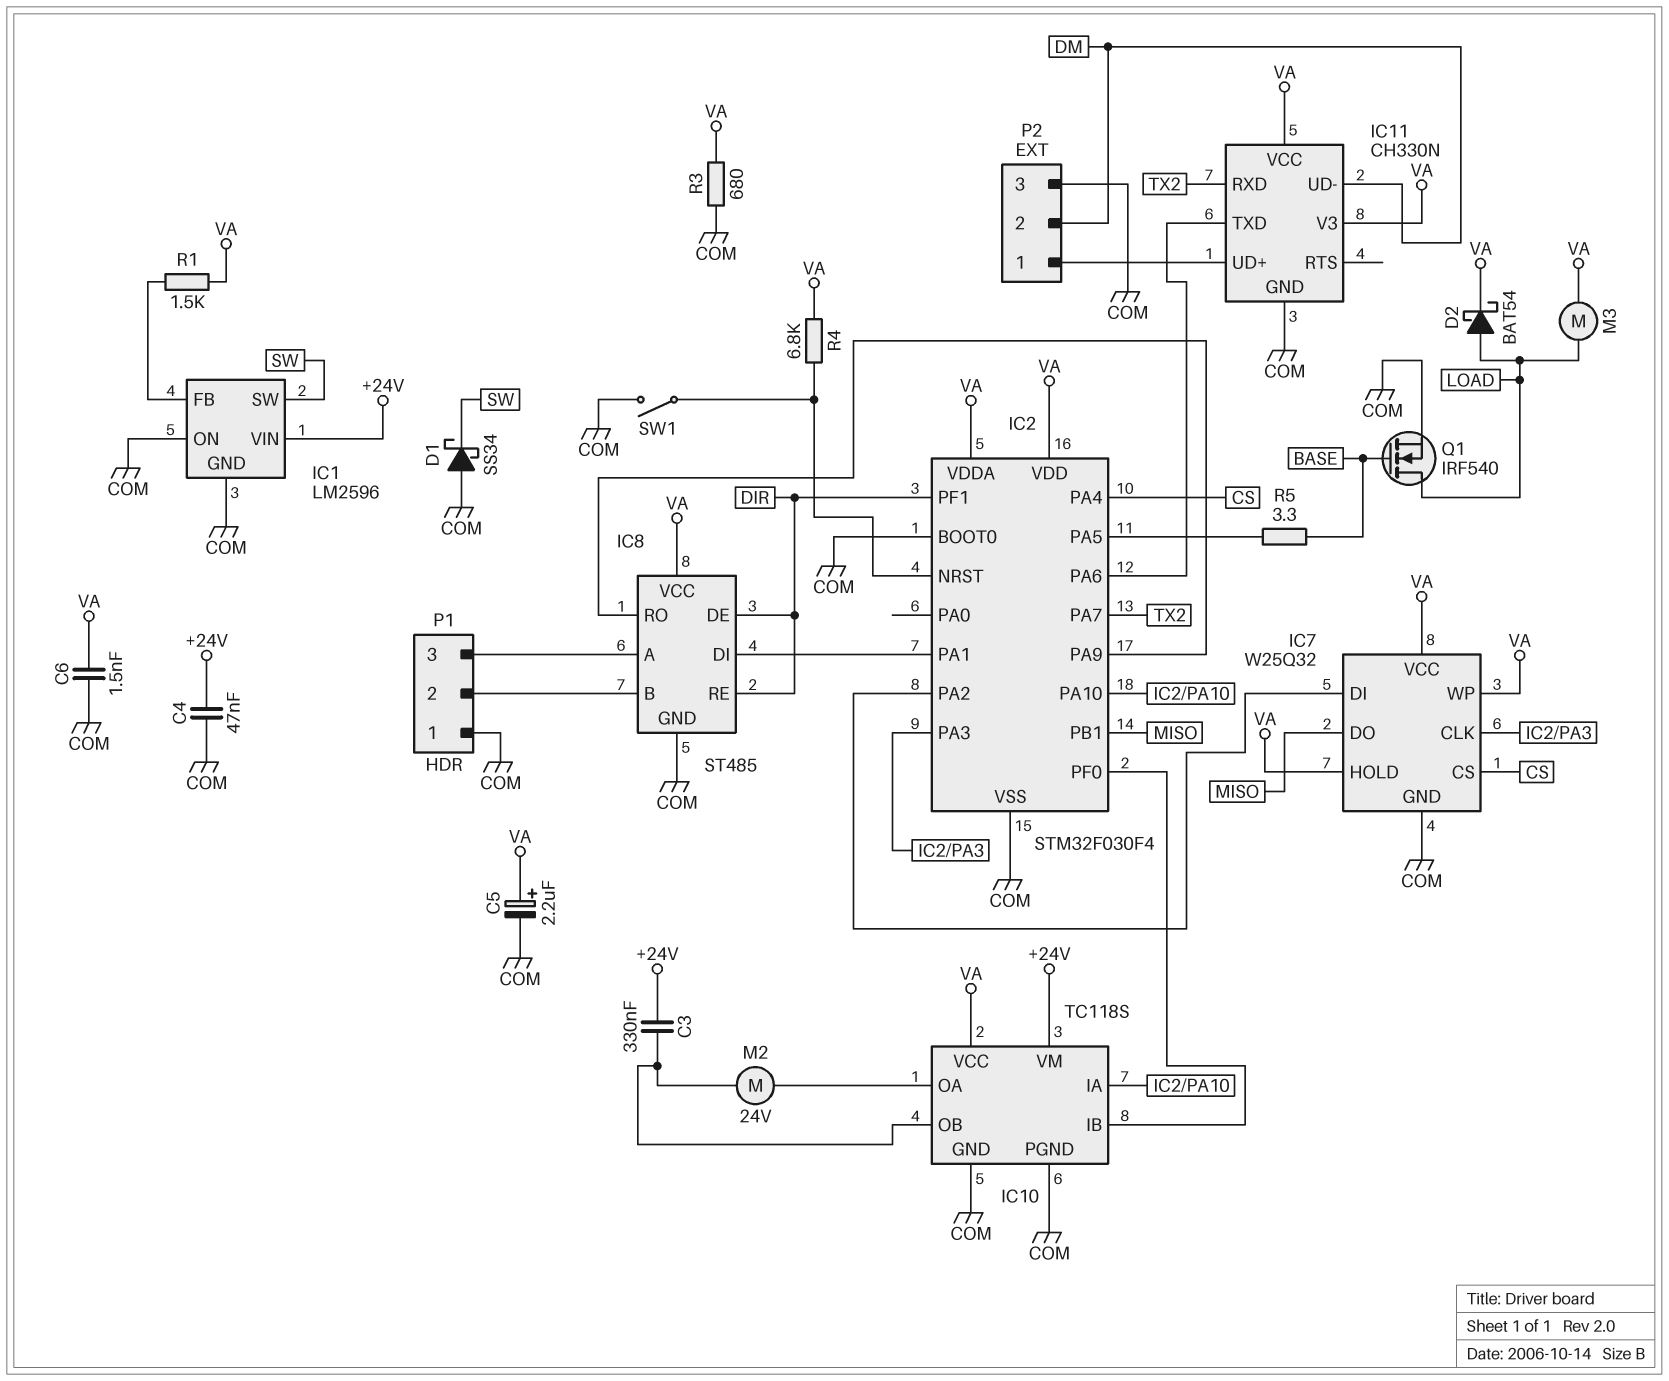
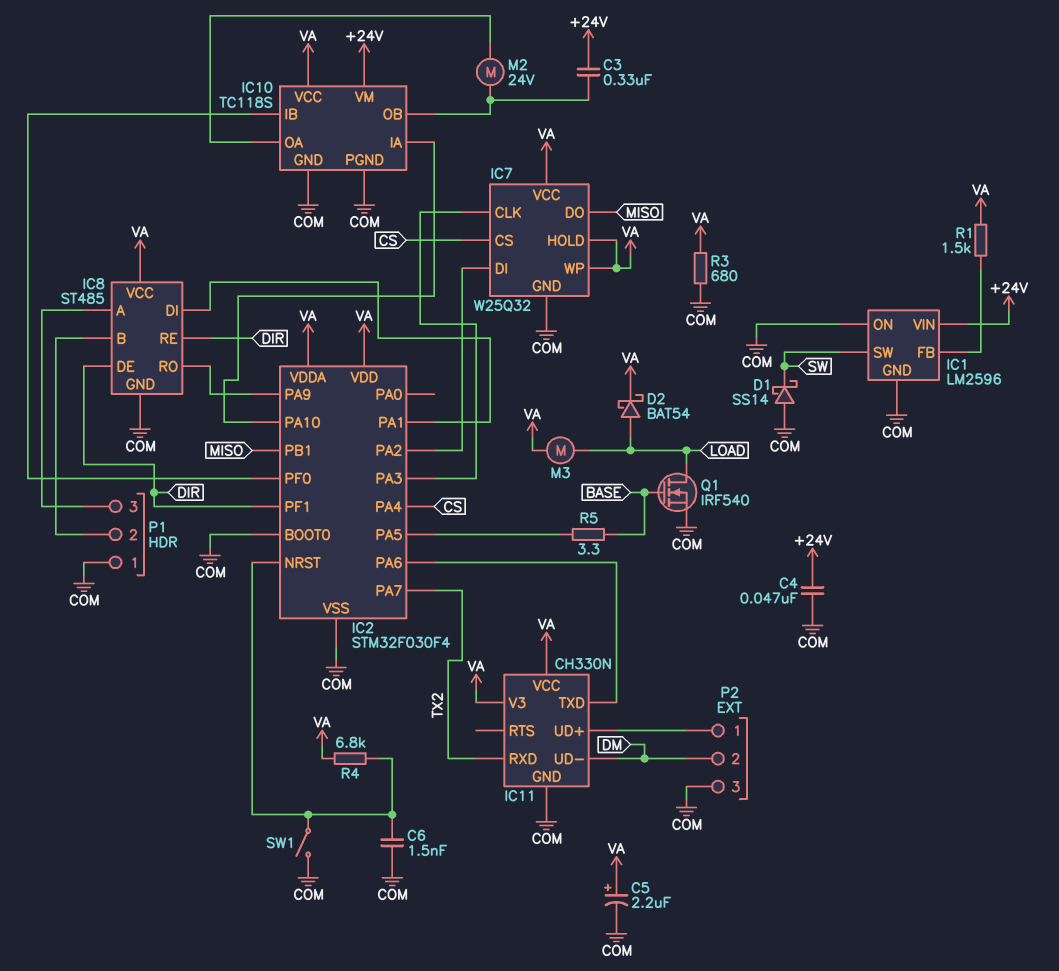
C6: 1.5nF (COM, VA) -> 1.5nF (COM, IC2/NRST)
D1: schottky SS34 (A COM, K SW) -> schottky SS14 (A COM, K SW)

